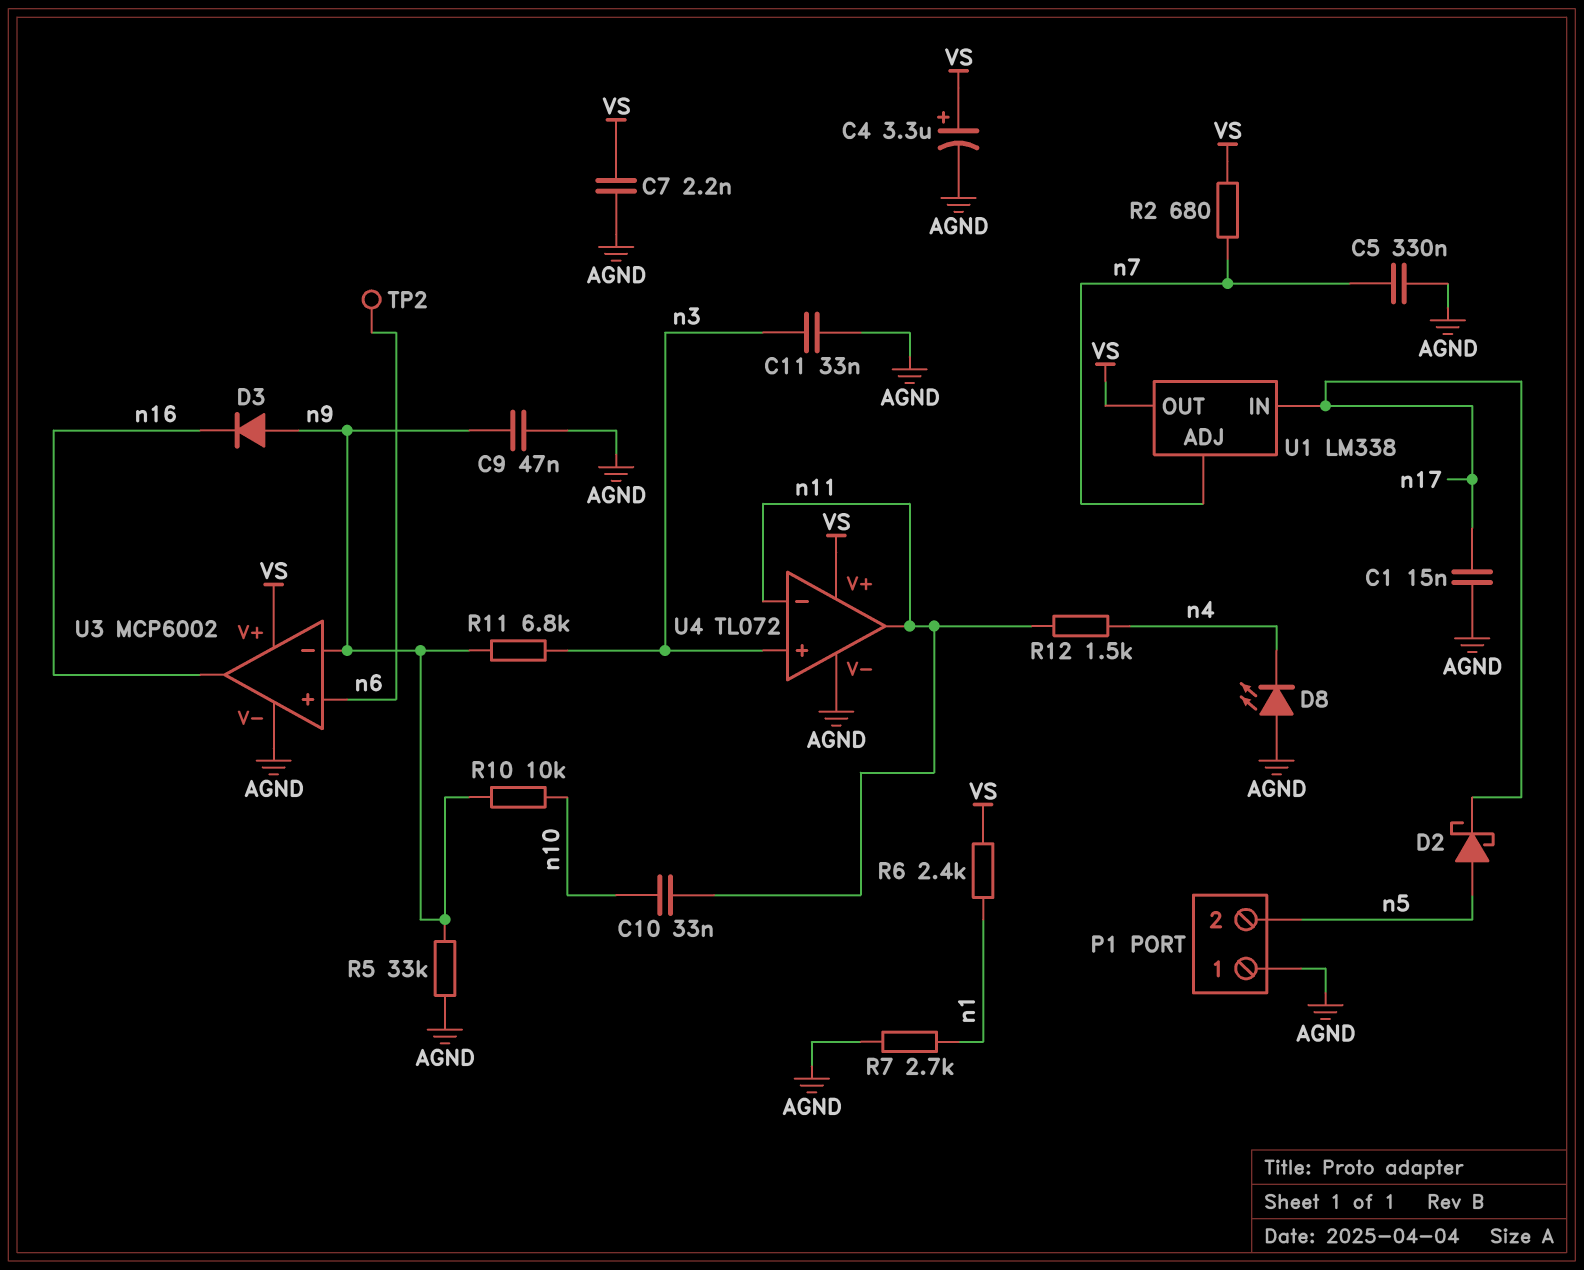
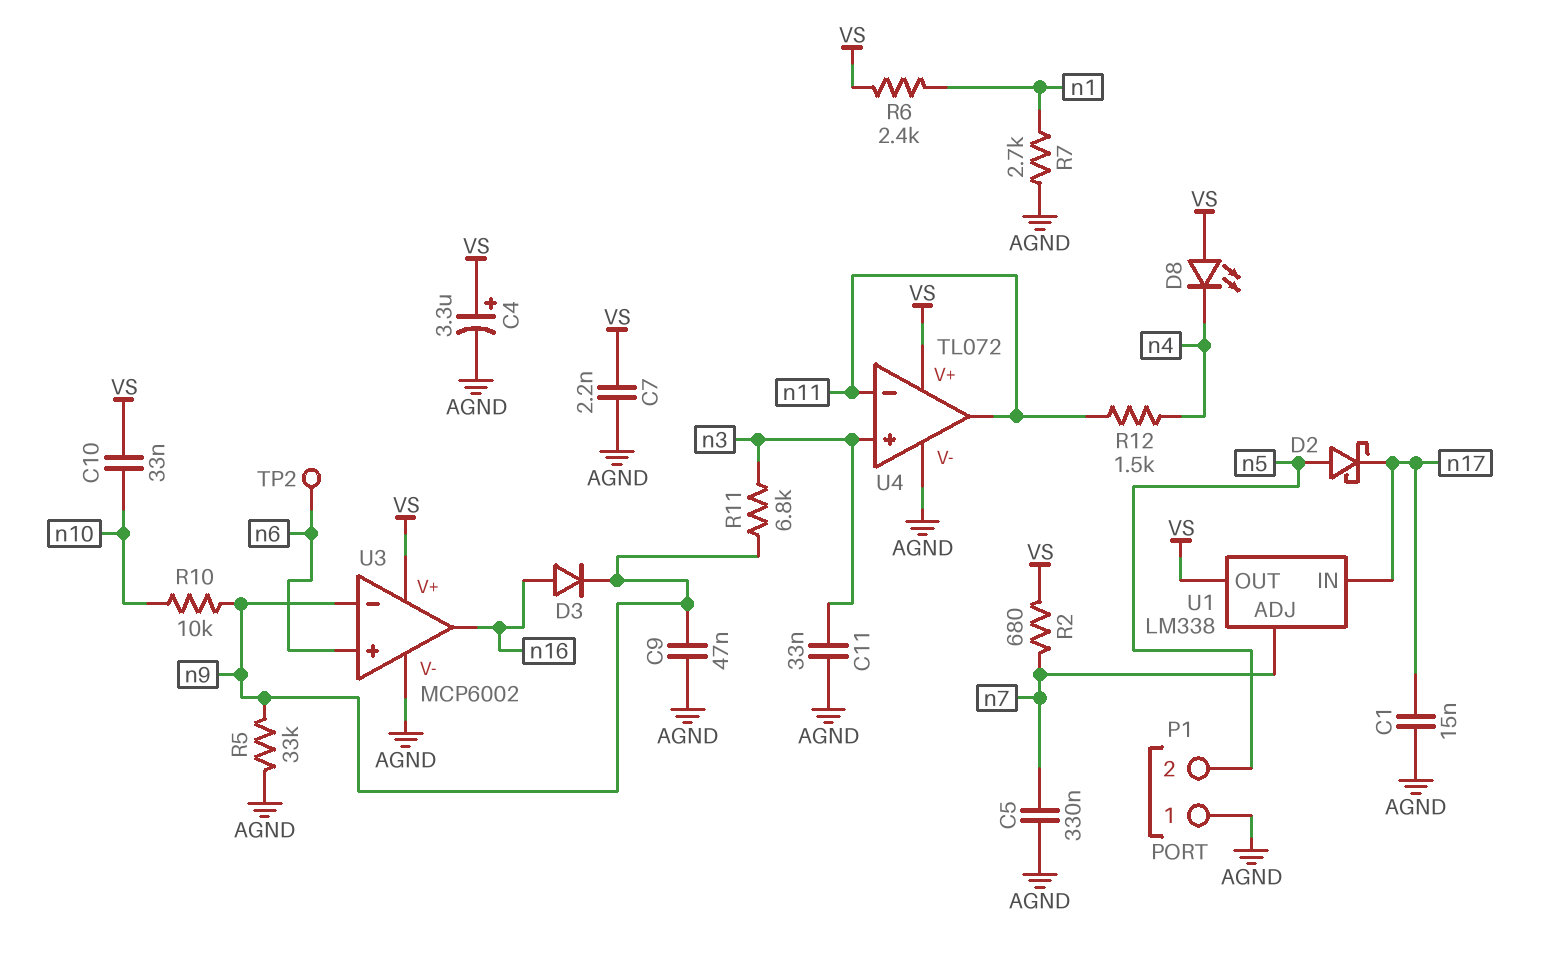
C10: 33nF (n10, n11) -> 33nF (VS, n10)
D3: diode (A n9, K n16) -> diode (A n16, K n9)
D8: LED (A AGND, K n4) -> LED (A VS, K n4)

